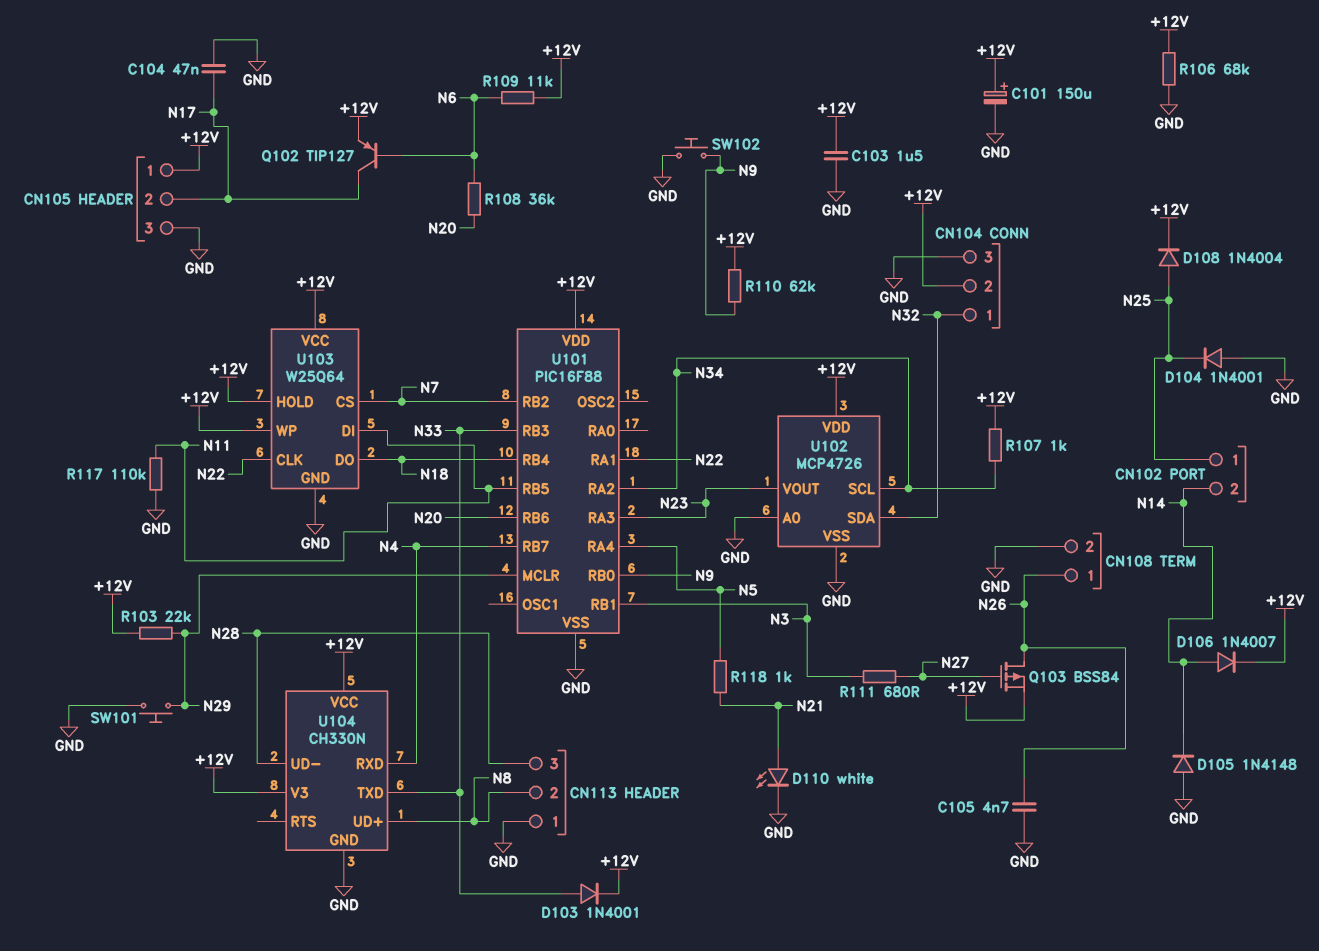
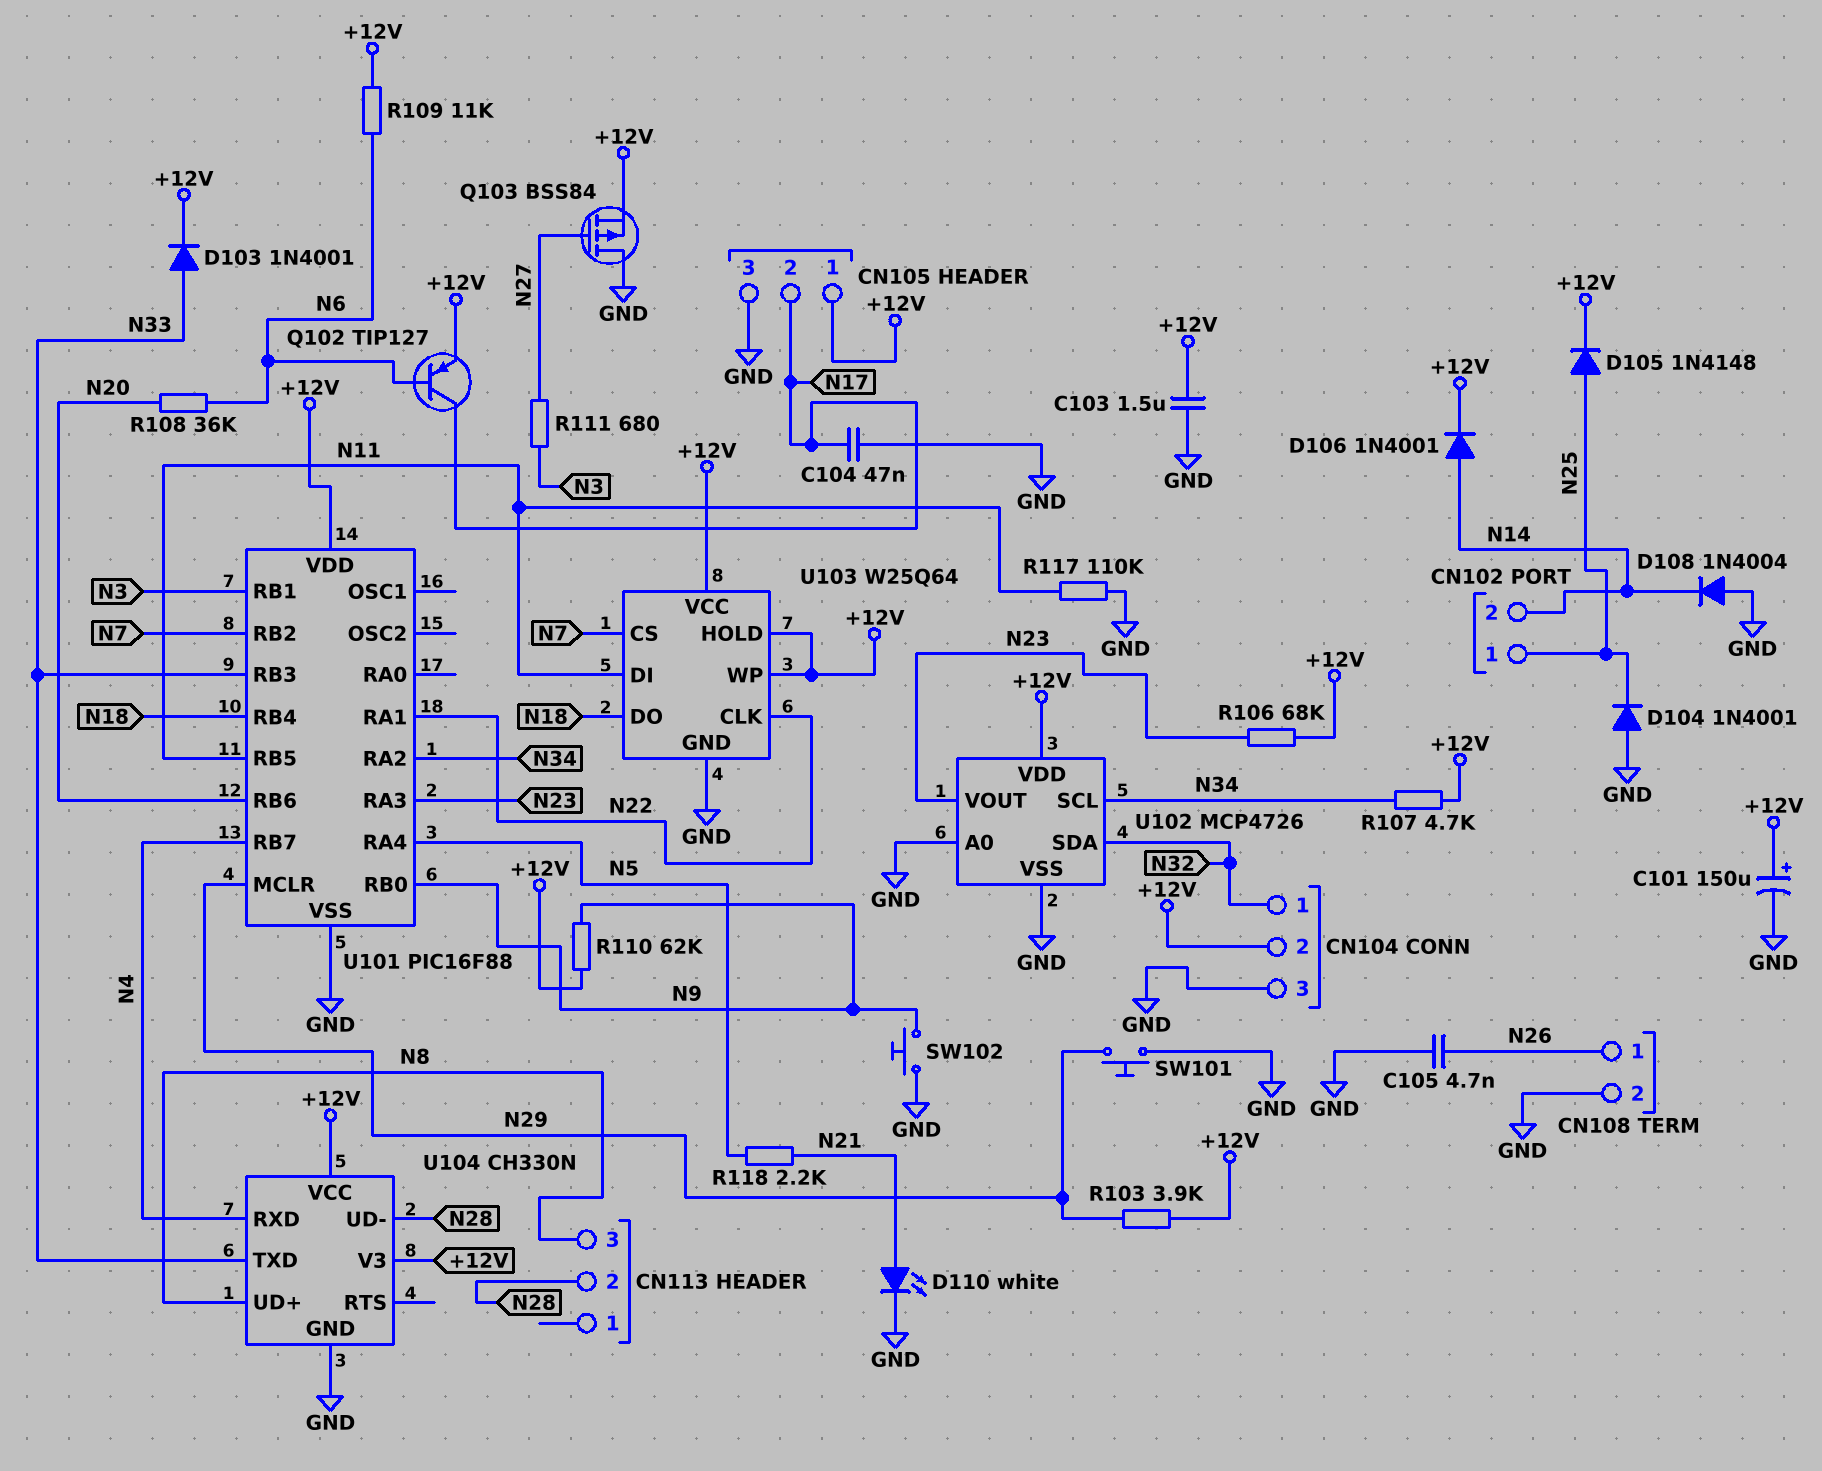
CN113 pin 1: GND -> none
CN113 pin 2: N8 -> N28
CN113 pin 3: N28 -> N8
D105: diode 1N4148 (A GND, K N14) -> diode 1N4148 (A N25, K +12V)
D106: diode 1N4007 (A N14, K +12V) -> diode 1N4001 (A N14, K +12V)
D108: diode 1N4004 (A N25, K +12V) -> diode 1N4004 (A GND, K N14)
Q103: PMOS BSS84 (G N27, D N26, S +12V) -> PMOS BSS84 (G N27, D GND, S +12V)
R103: 22k (+12V, N29) -> 3.9k (+12V, N29)
R106: 68k (+12V, GND) -> 68k (+12V, N23)
R107: 1k (+12V, N34) -> 4.7k (+12V, N34)
R118: 1k (N5, N21) -> 2.2k (N5, N21)

